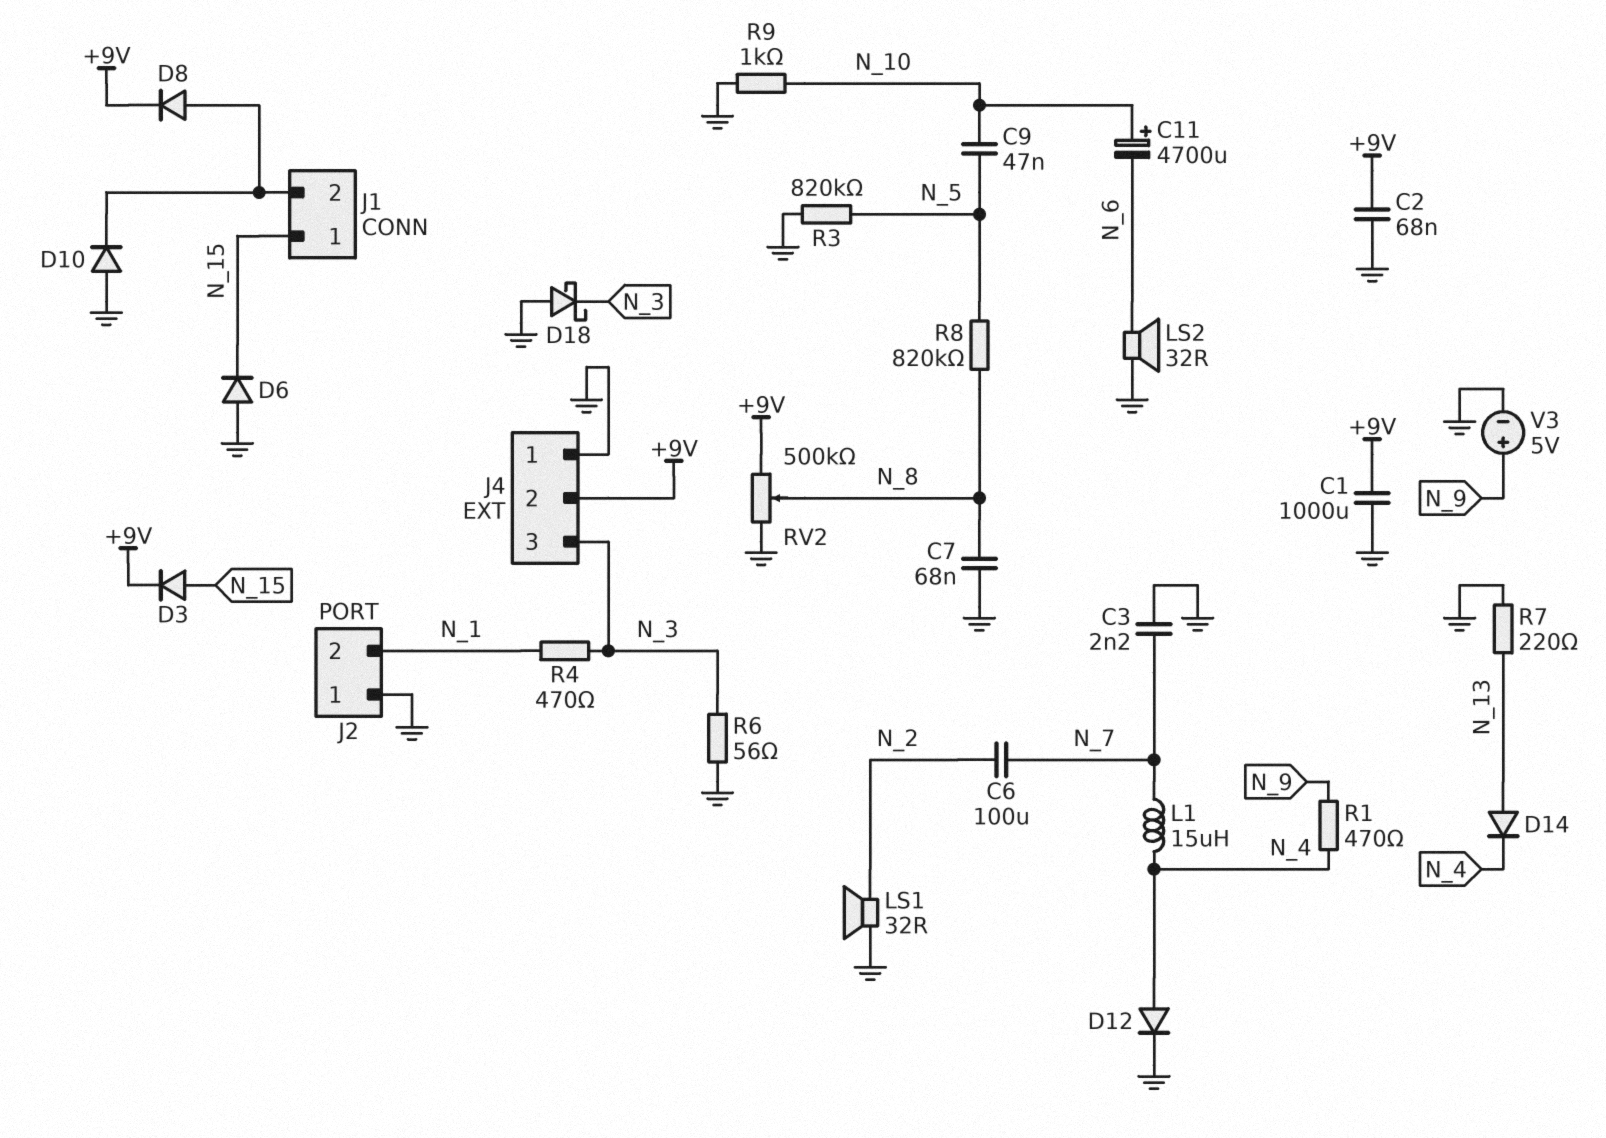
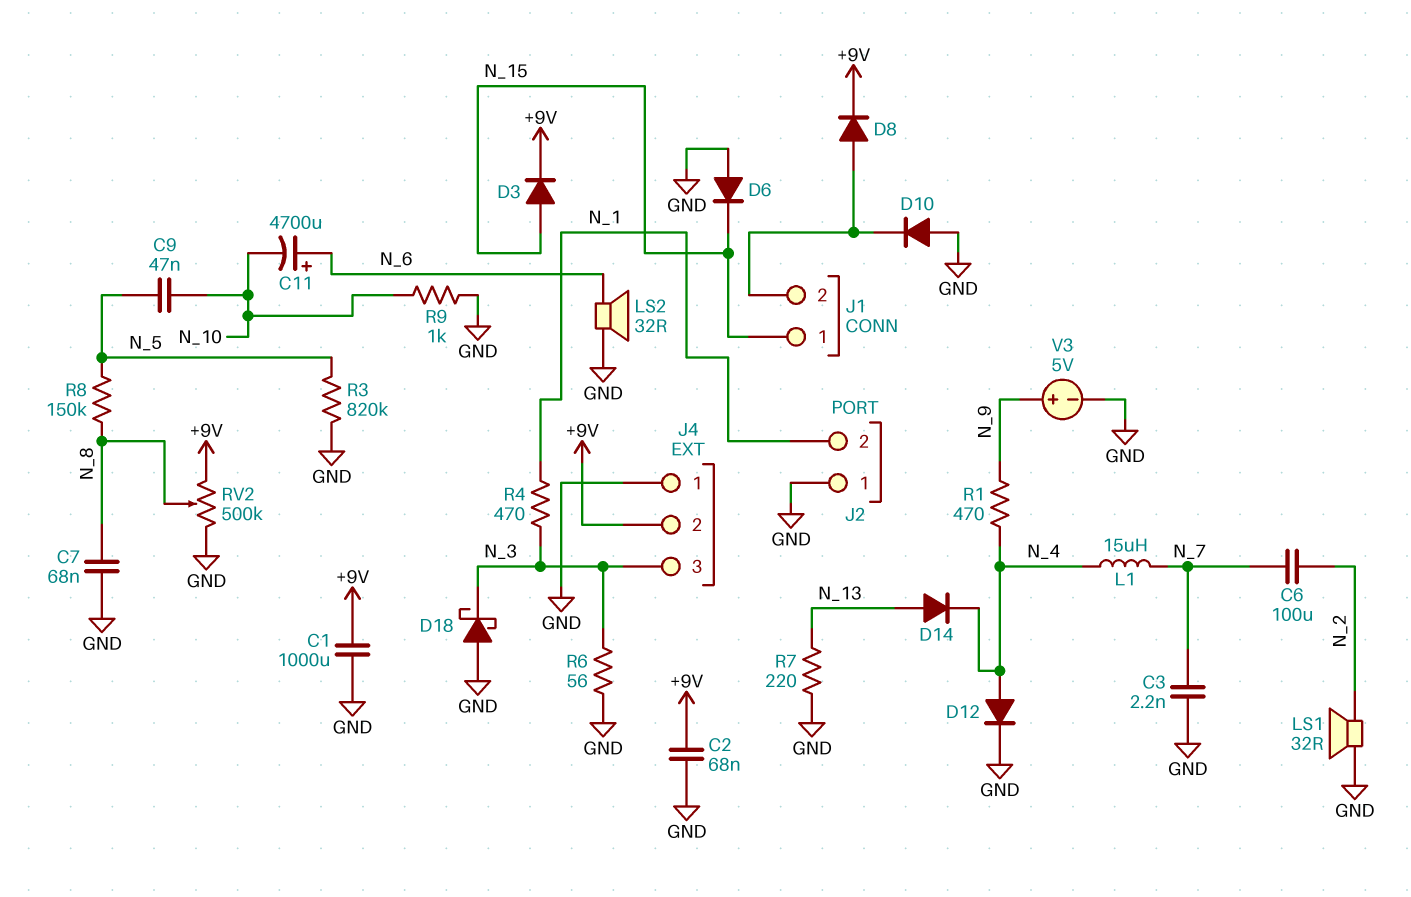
C11: 4700uF (plus N_10, minus N_6) -> 4700uF (plus N_6, minus N_10)
R8: 820k (N_5, N_8) -> 150k (N_5, N_8)

